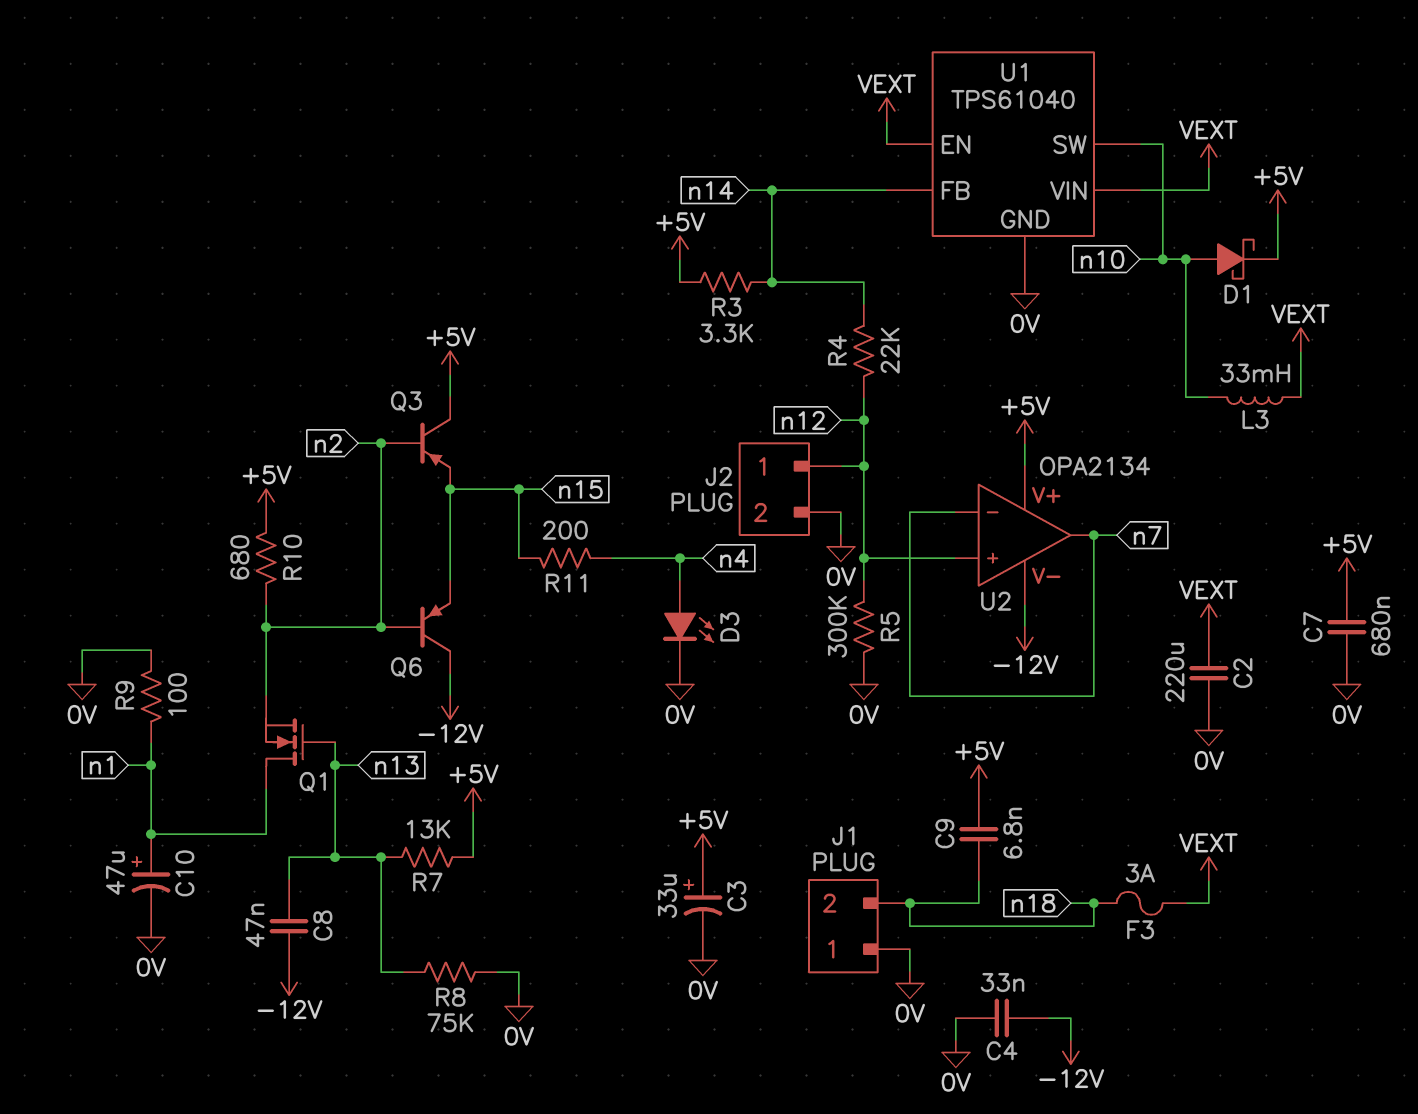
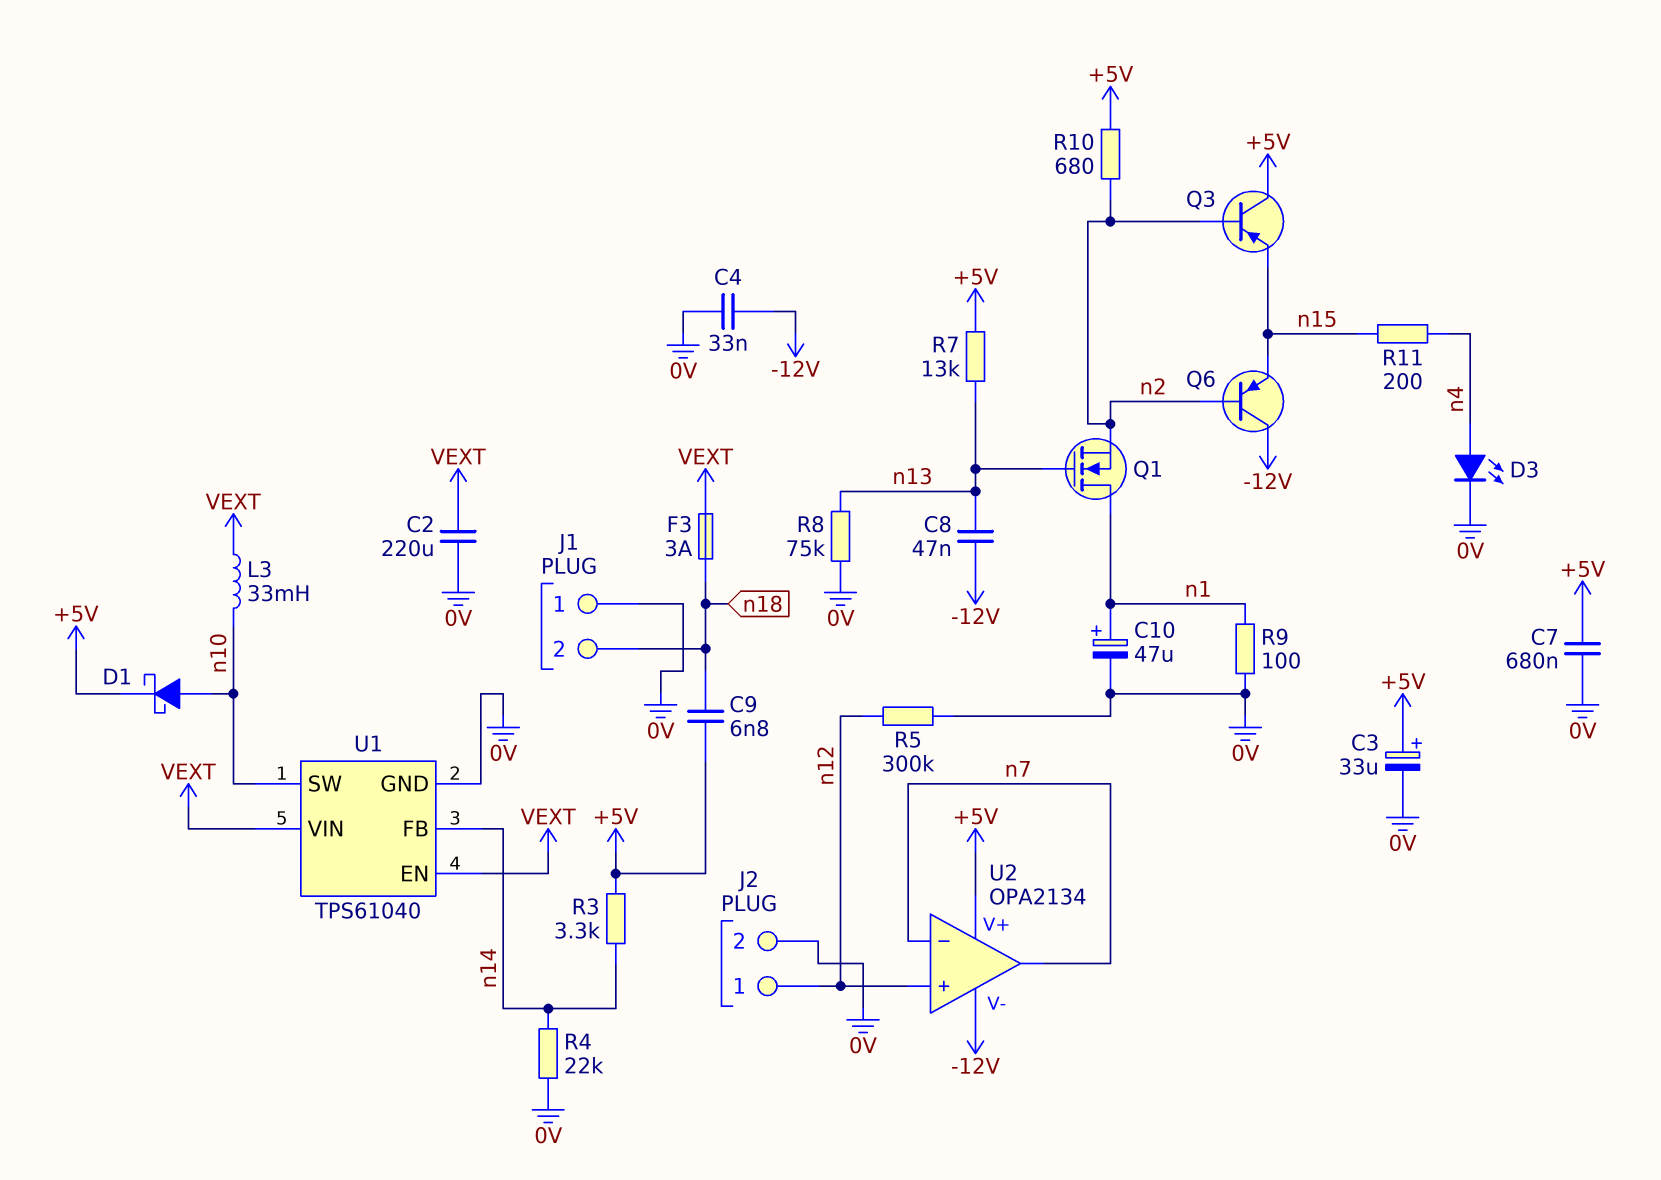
R4: 22k (n12, n14) -> 22k (0V, n14)

